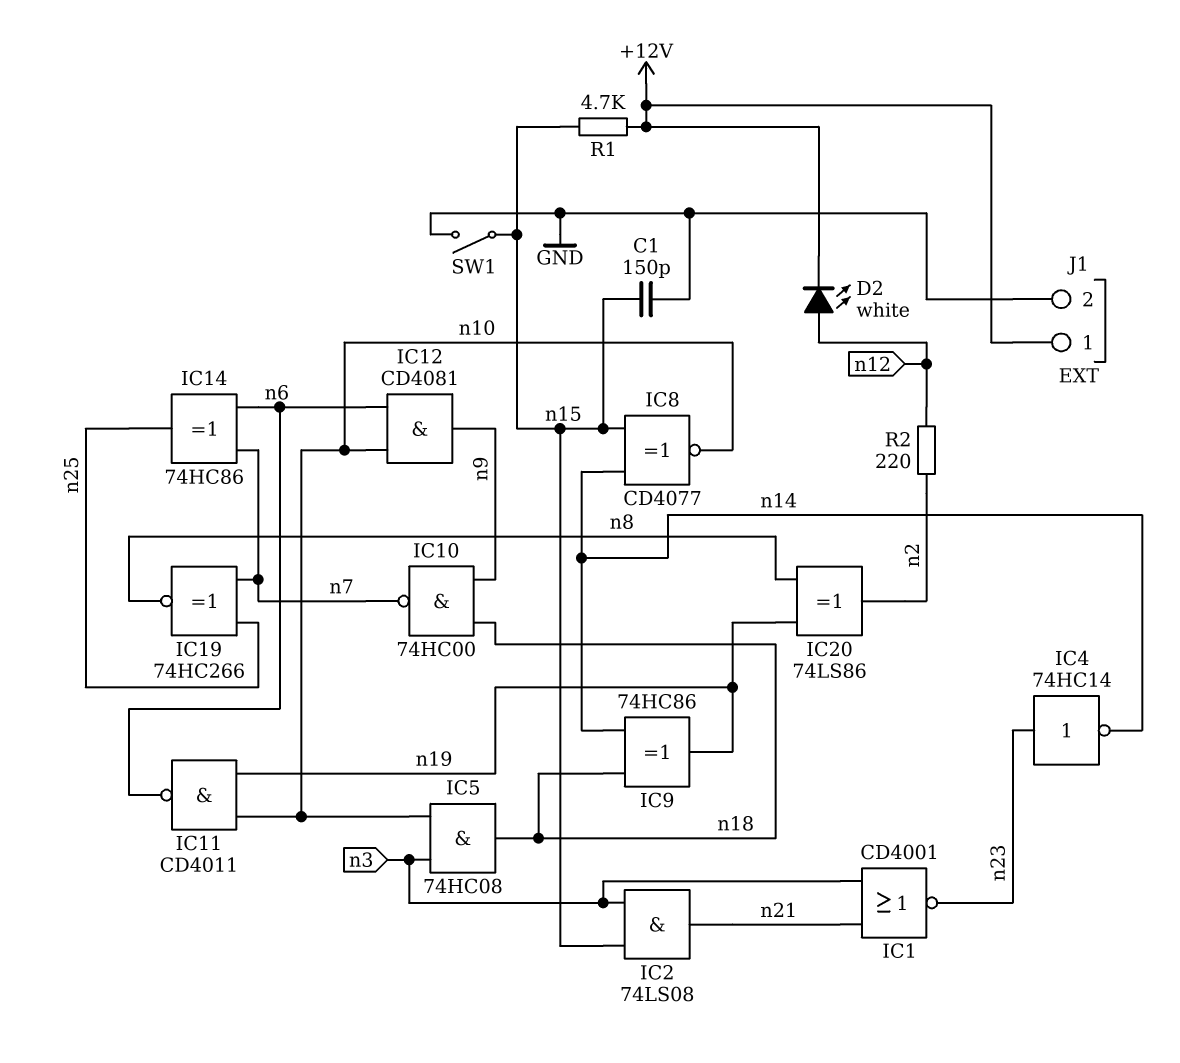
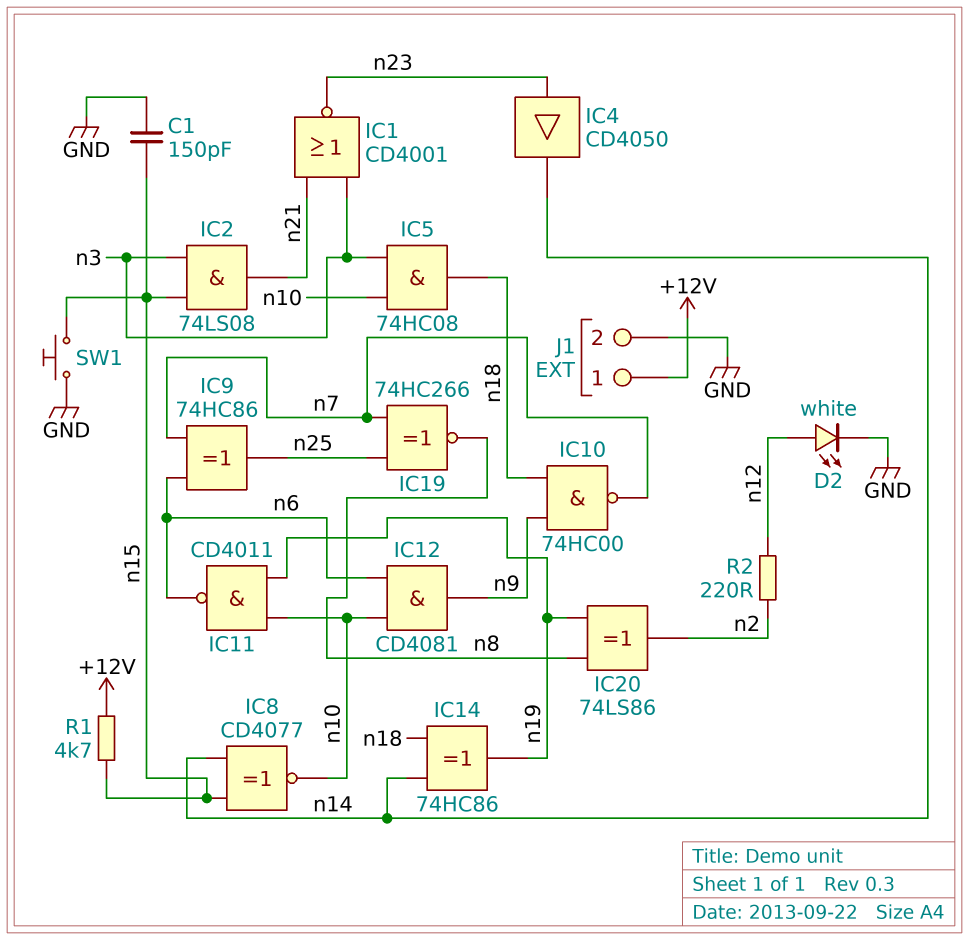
D2: LED white (A n12, K +12V) -> LED white (A n12, K GND)
IC4: NOT 74HC14 (in n23, out n14) -> buffer CD4050 (in n23, out n14)
IC9: XOR 74HC86 (in n14, in n18, out n19) -> XOR 74HC86 (in n6, in n7, out n25)
IC14: XOR 74HC86 (in n6, in n7, out n25) -> XOR 74HC86 (in n14, in n18, out n19)
SW1: switch (GND, n15) -> button (GND, n15)

